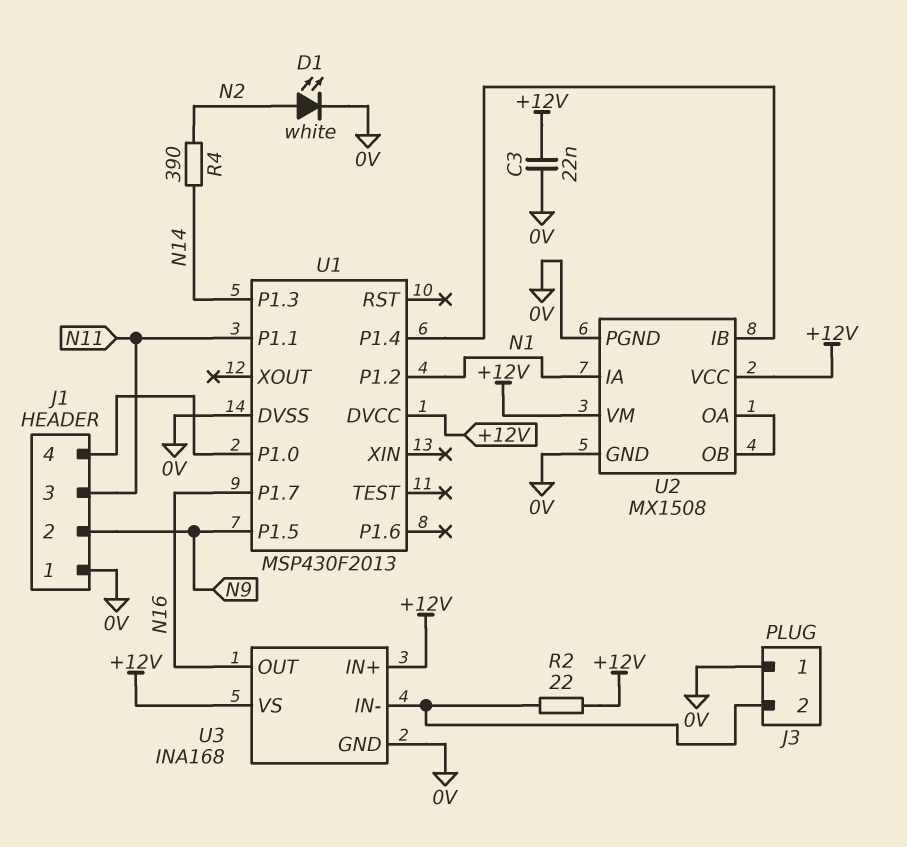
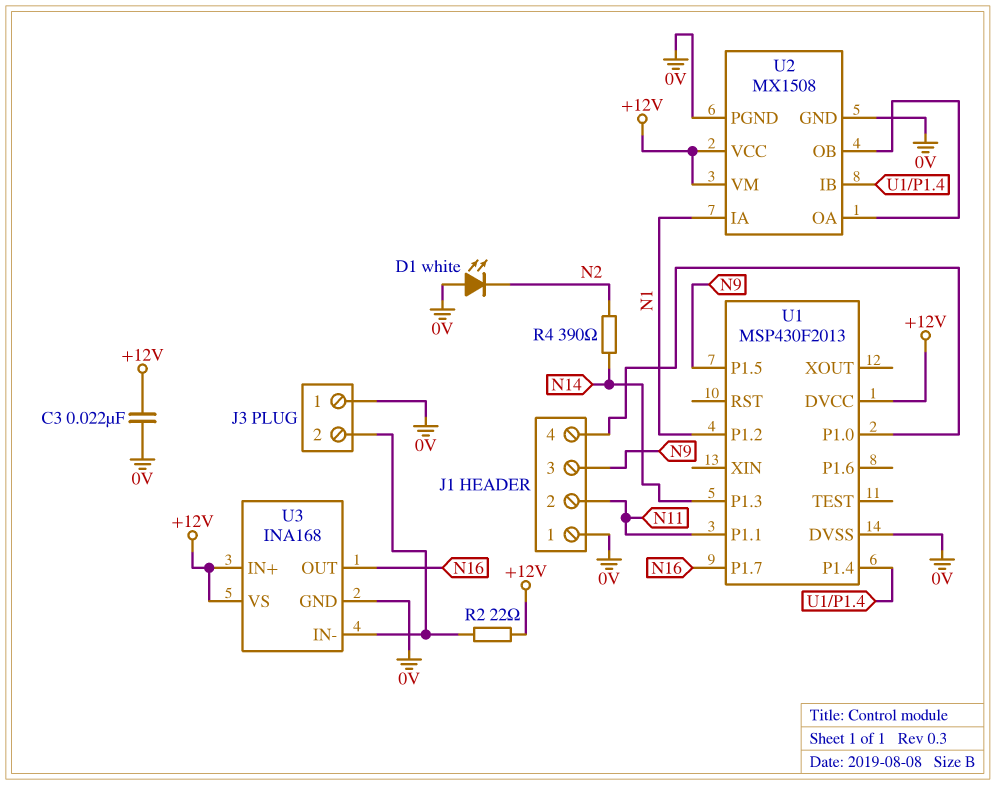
D1: LED white (A N2, K 0V) -> LED white (A 0V, K N2)
J1 pin 2: N9 -> N11
J1 pin 3: N11 -> N9

